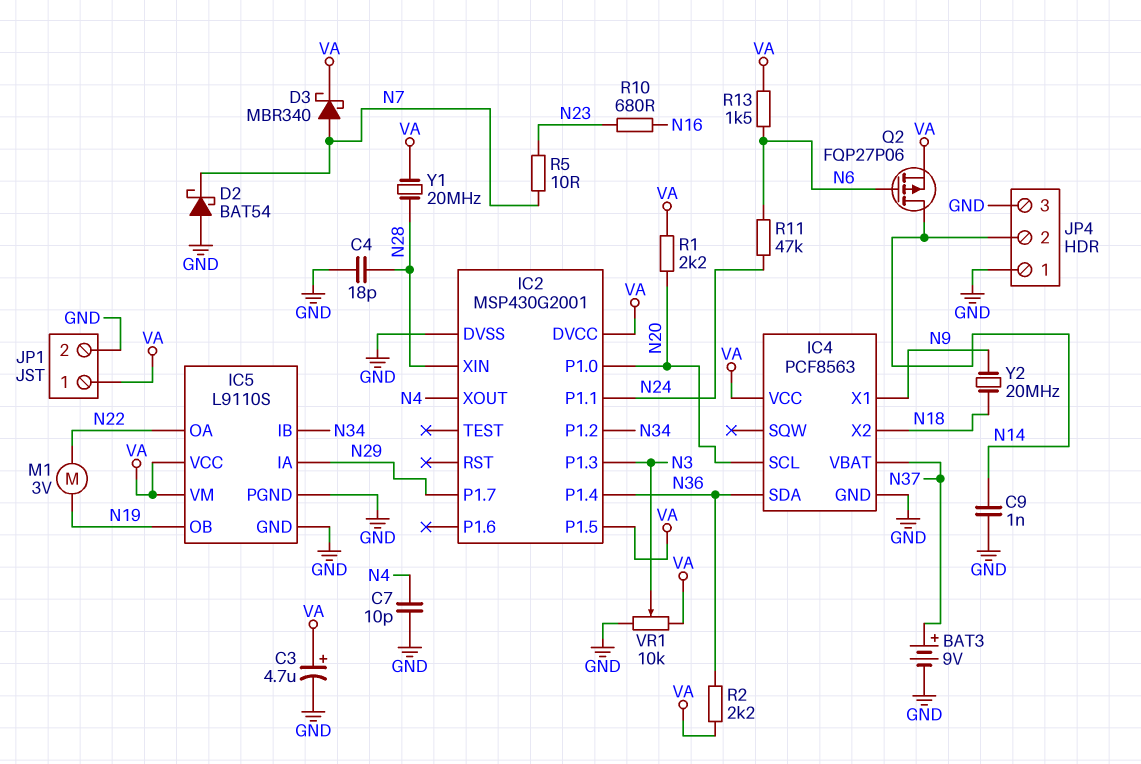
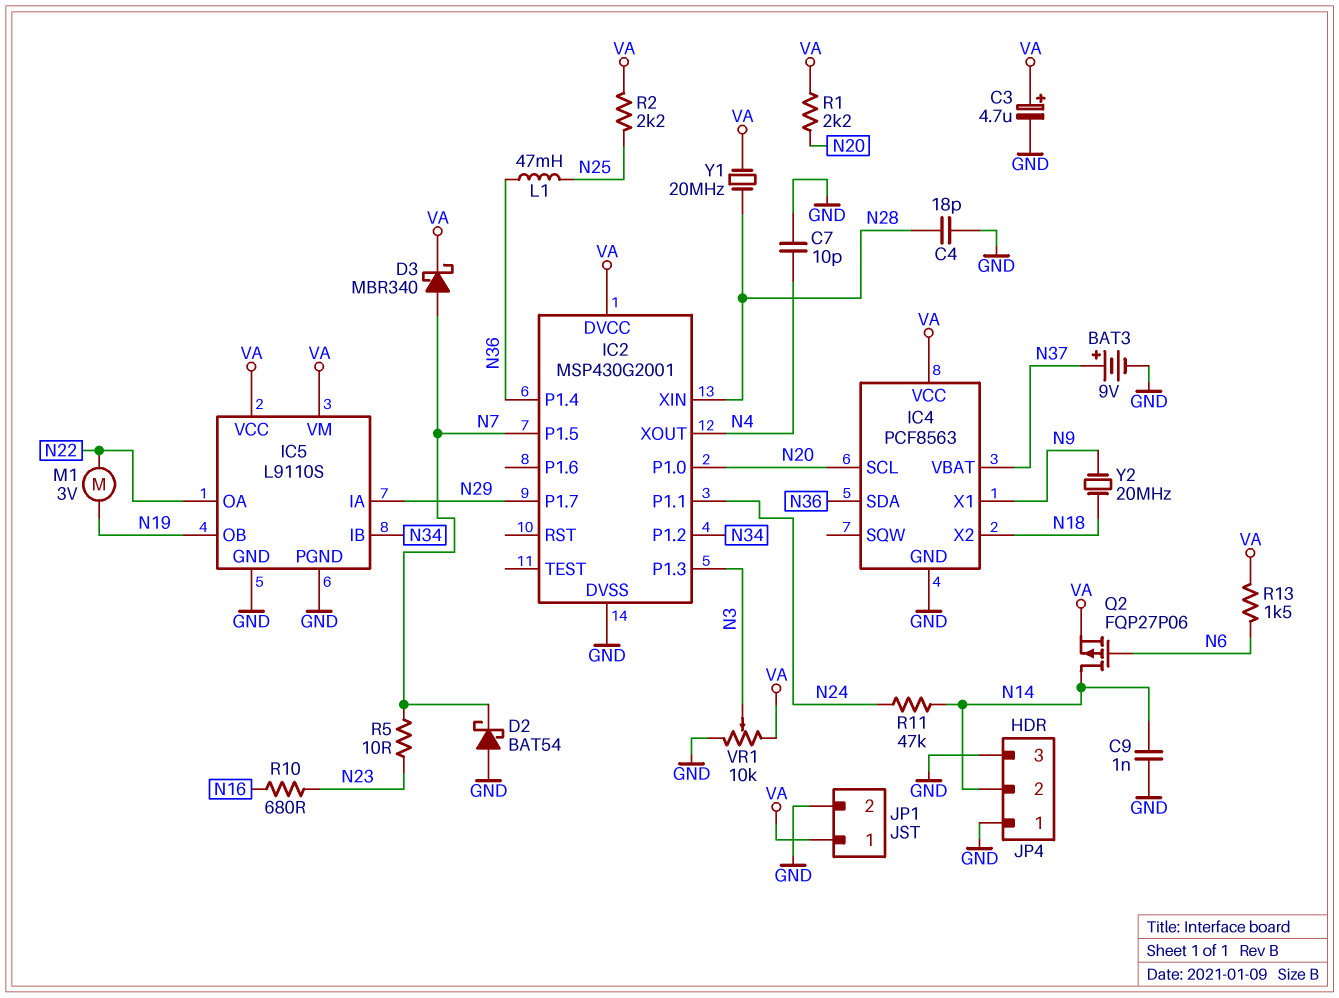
IC2 pin P1.5: VA -> N7
L1: none -> 47mH (N25, N36)
R2: 2.2k (N36, VA) -> 2.2k (N25, VA)
R11: 47k (N6, N24) -> 47k (N14, N24)

